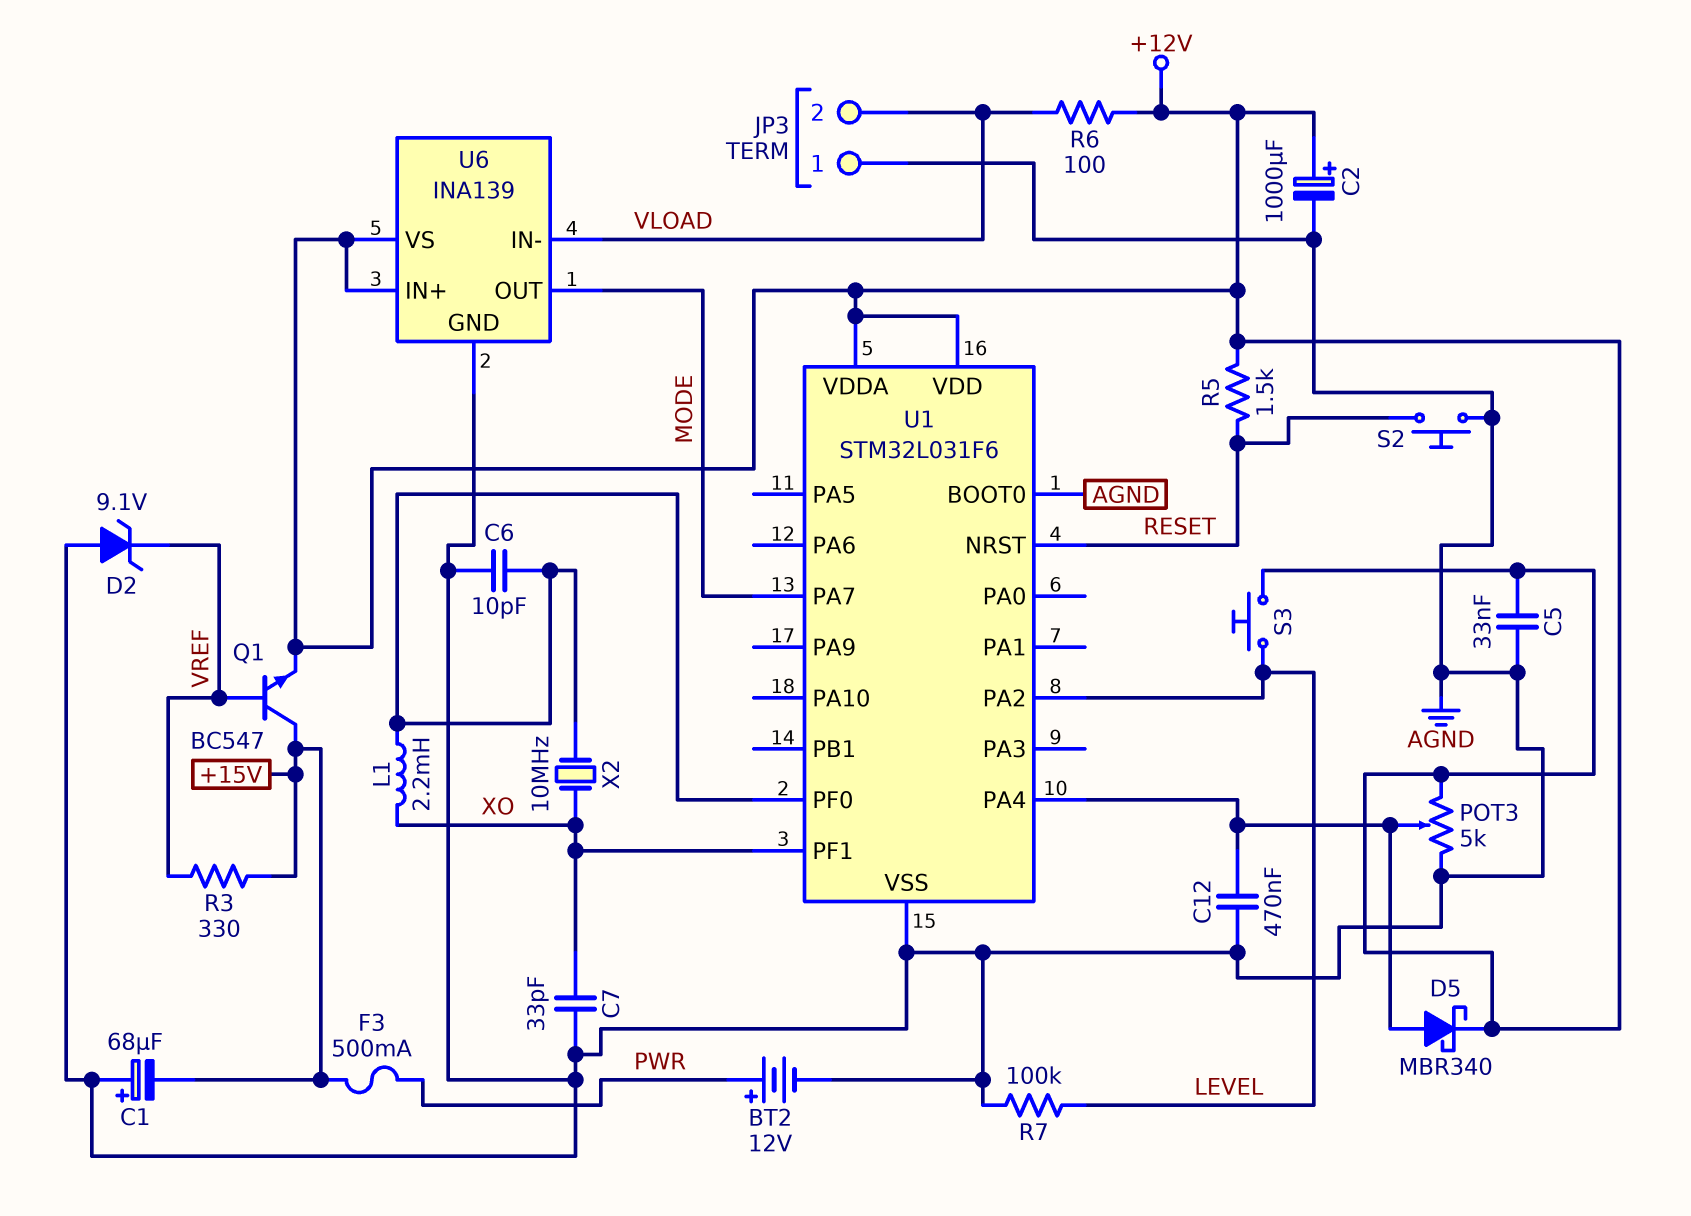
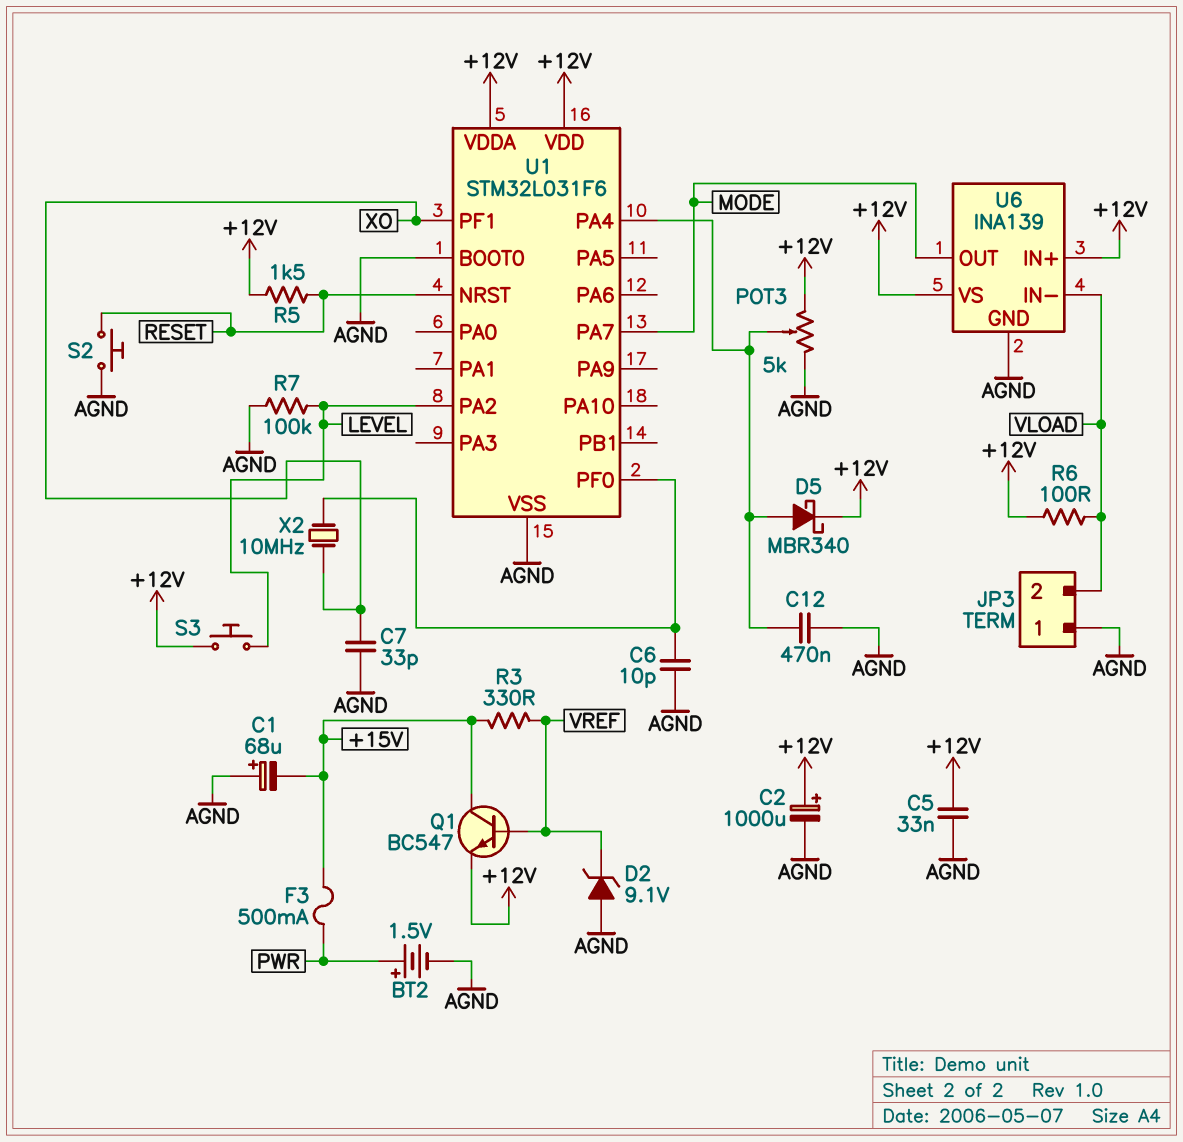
BT2: 12V (plus PWR, minus AGND) -> 1.5V (plus PWR, minus AGND)
L1: 2.2mH (U1/PF0, XO) -> none

